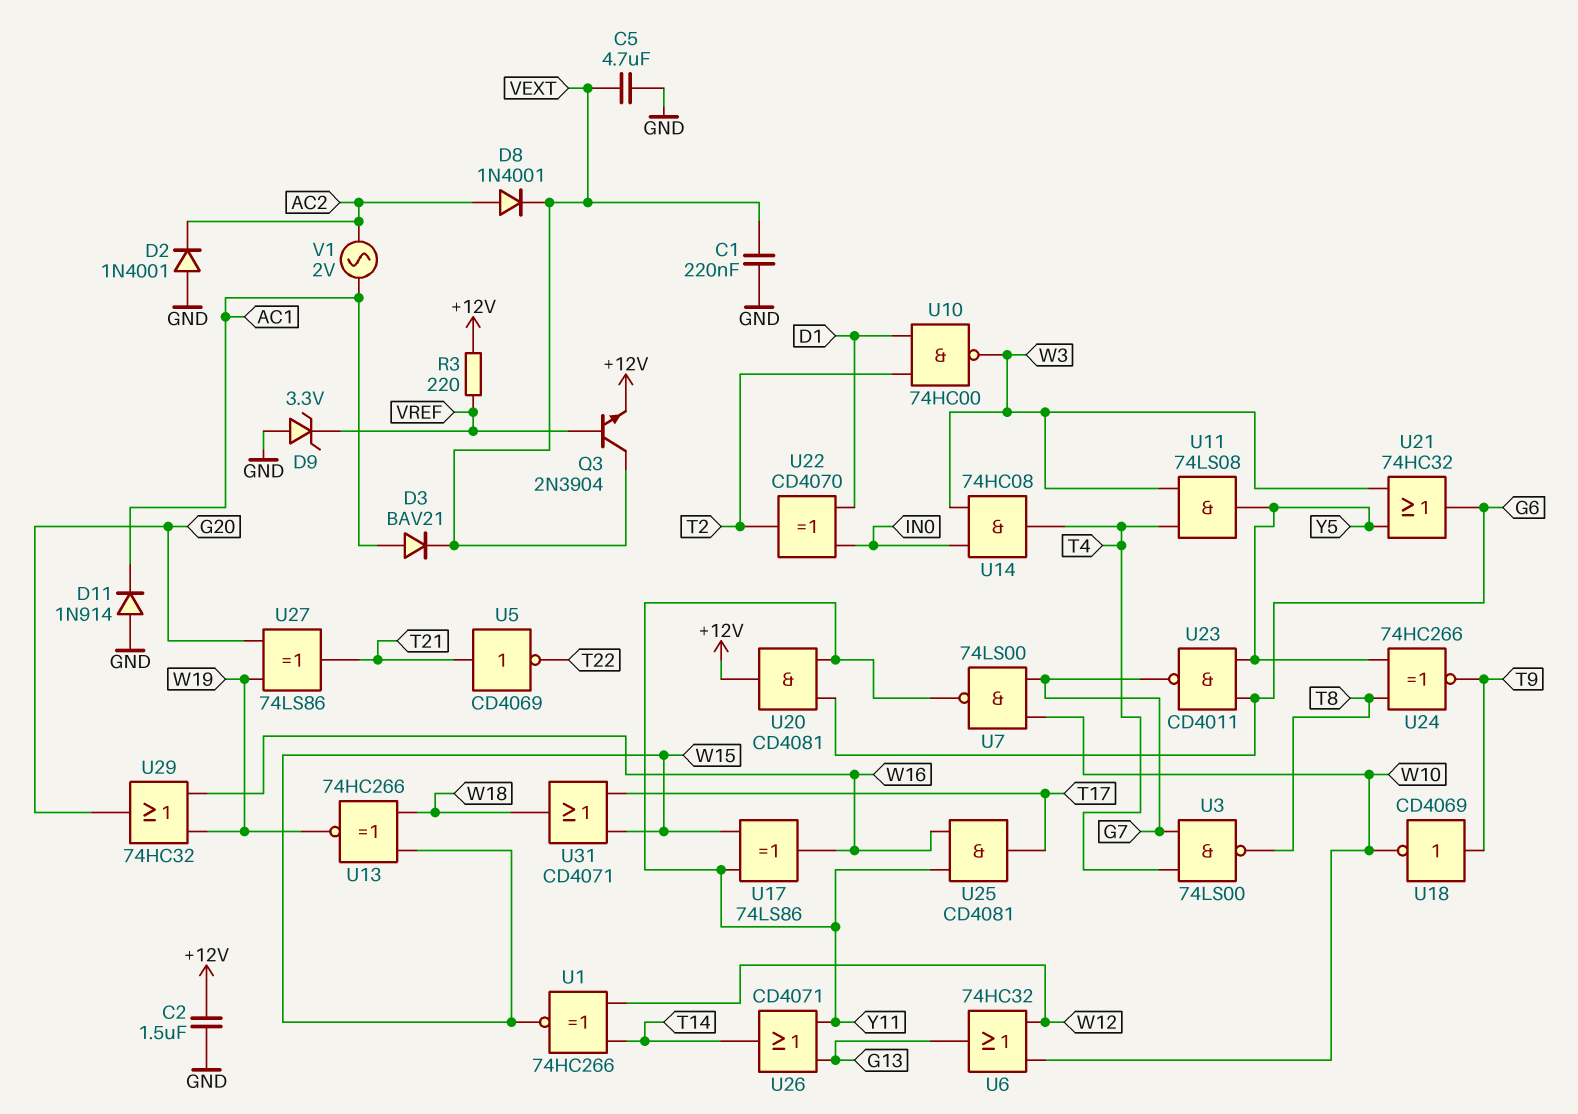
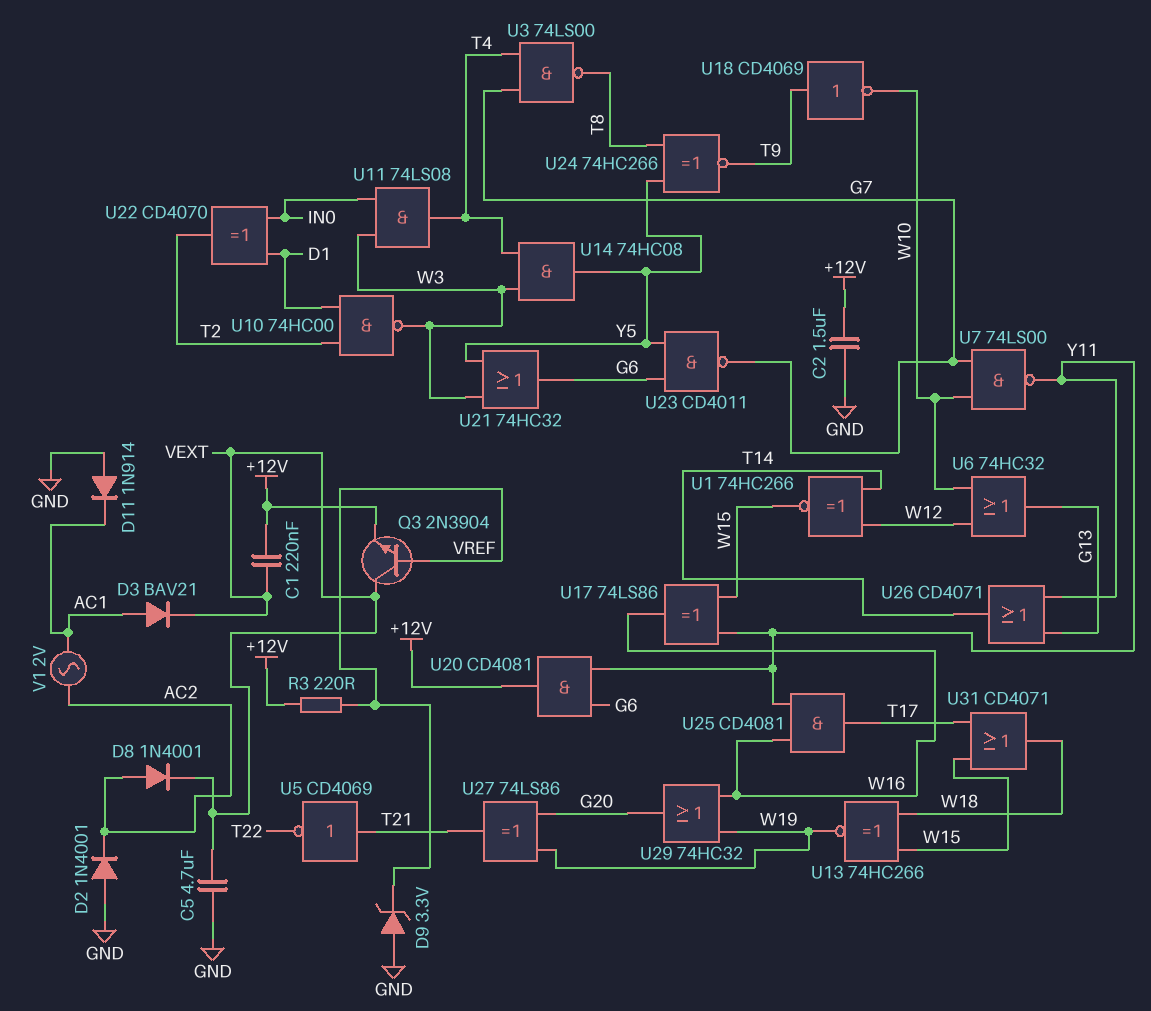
C1: 220nF (GND, VEXT) -> 220nF (+12V, VEXT)
U11: AND 74LS08 (in T4, in W3, out Y5) -> AND 74LS08 (in IN0, in W3, out T4)
U14: AND 74HC08 (in IN0, in W3, out T4) -> AND 74HC08 (in T4, in W3, out Y5)

